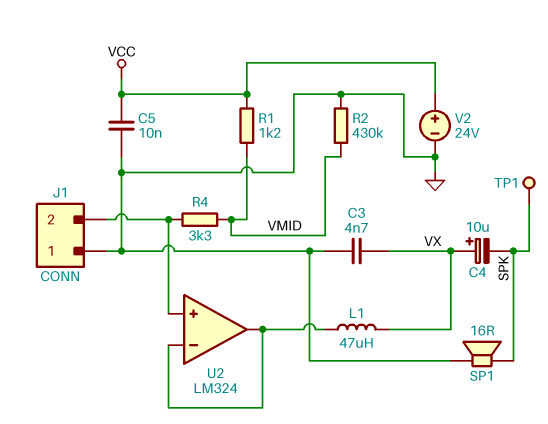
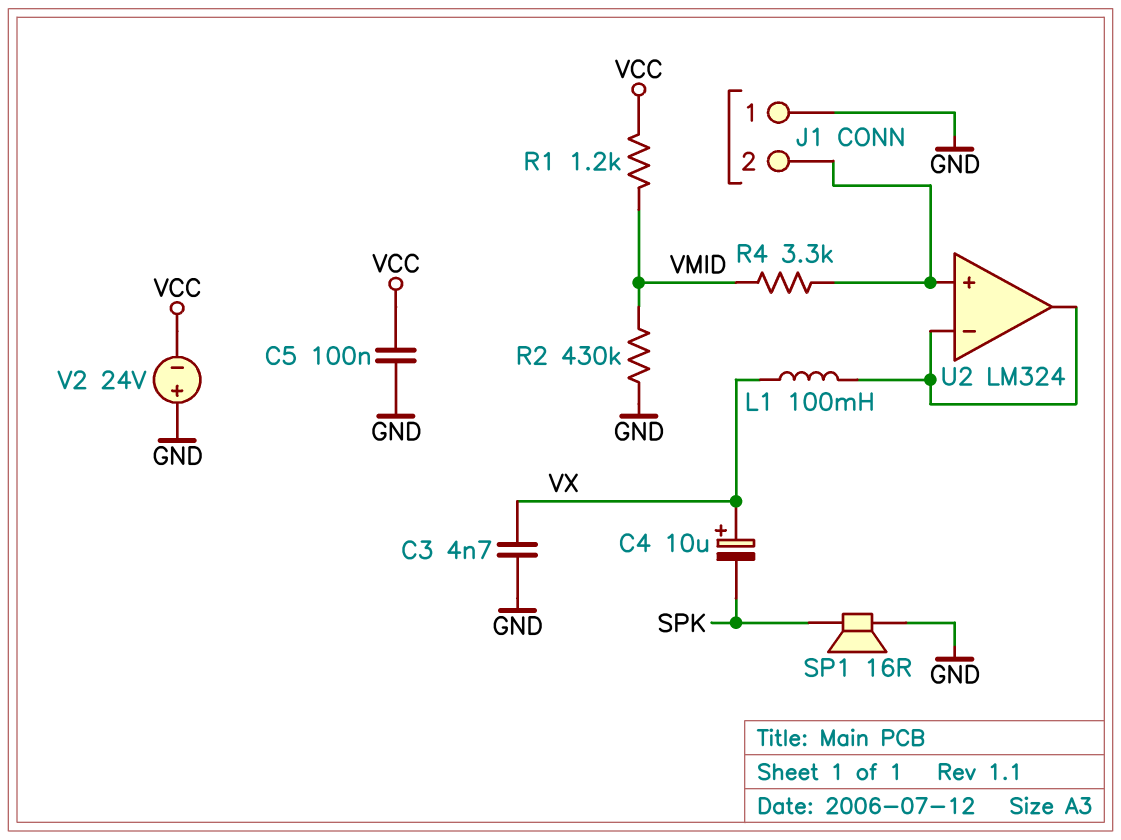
C5: 10nF (GND, VCC) -> 100nF (GND, VCC)
L1: 47uH (U2/in-, VX) -> 100mH (U2/in-, VX)
TP1: test point (SPK) -> none
V2: 24V (plus VCC, minus GND) -> 24V (plus GND, minus VCC)

